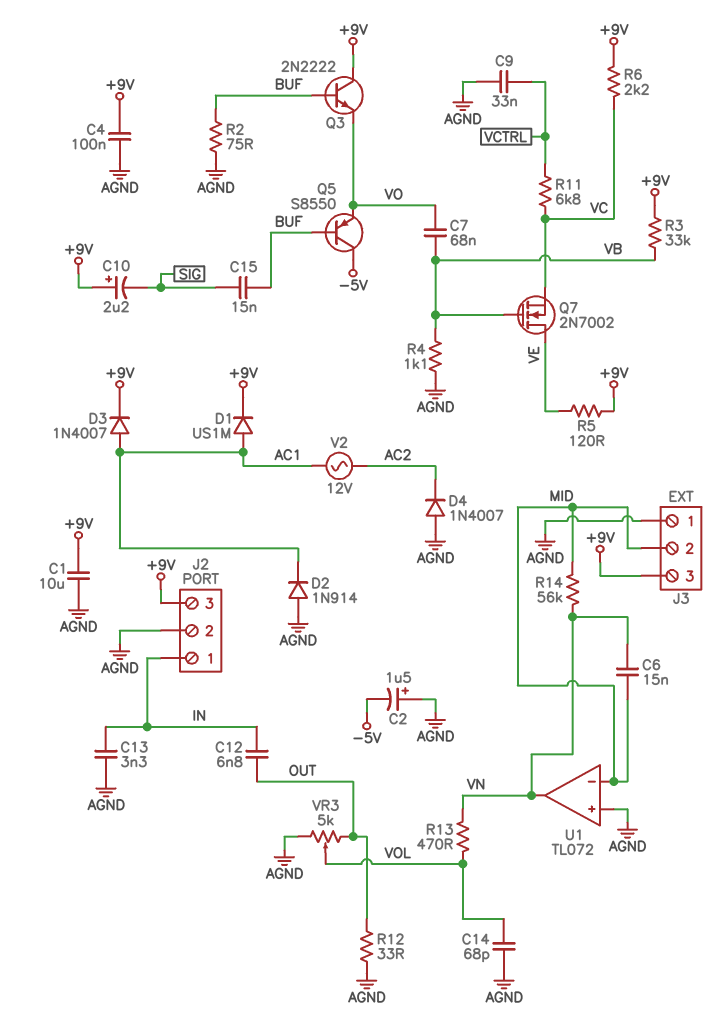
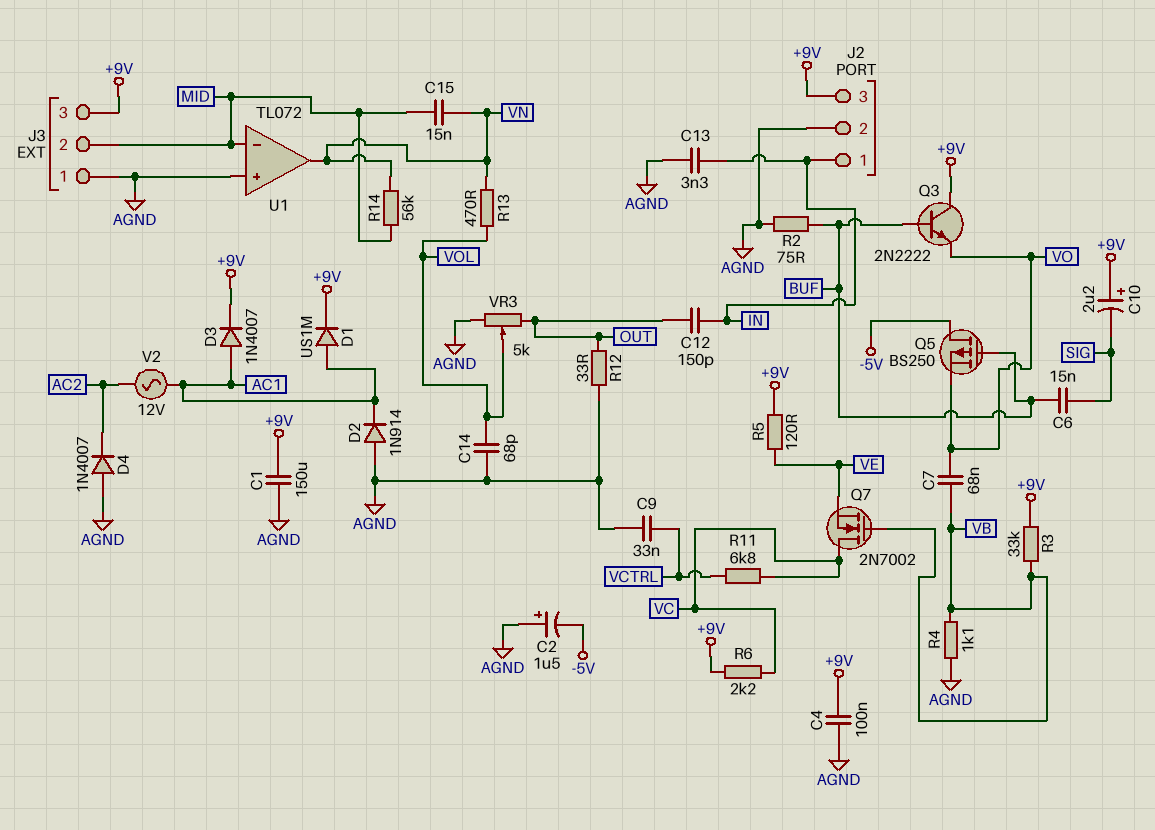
C1: 10uF (+9V, AGND) -> 150uF (+9V, AGND)
C6: 15nF (MID, VN) -> 15nF (BUF, SIG)
C12: 6.8nF (IN, OUT) -> 150pF (IN, OUT)
C15: 15nF (BUF, SIG) -> 15nF (MID, VN)
Q5: PNP S8550 (B BUF, C -5V, E VO) -> PMOS BS250 (G BUF, D -5V, S VO)
Q7: NMOS 2N7002 (G VB, D VE, S VC) -> NMOS 2N7002 (G VB, D VC, S VE)

